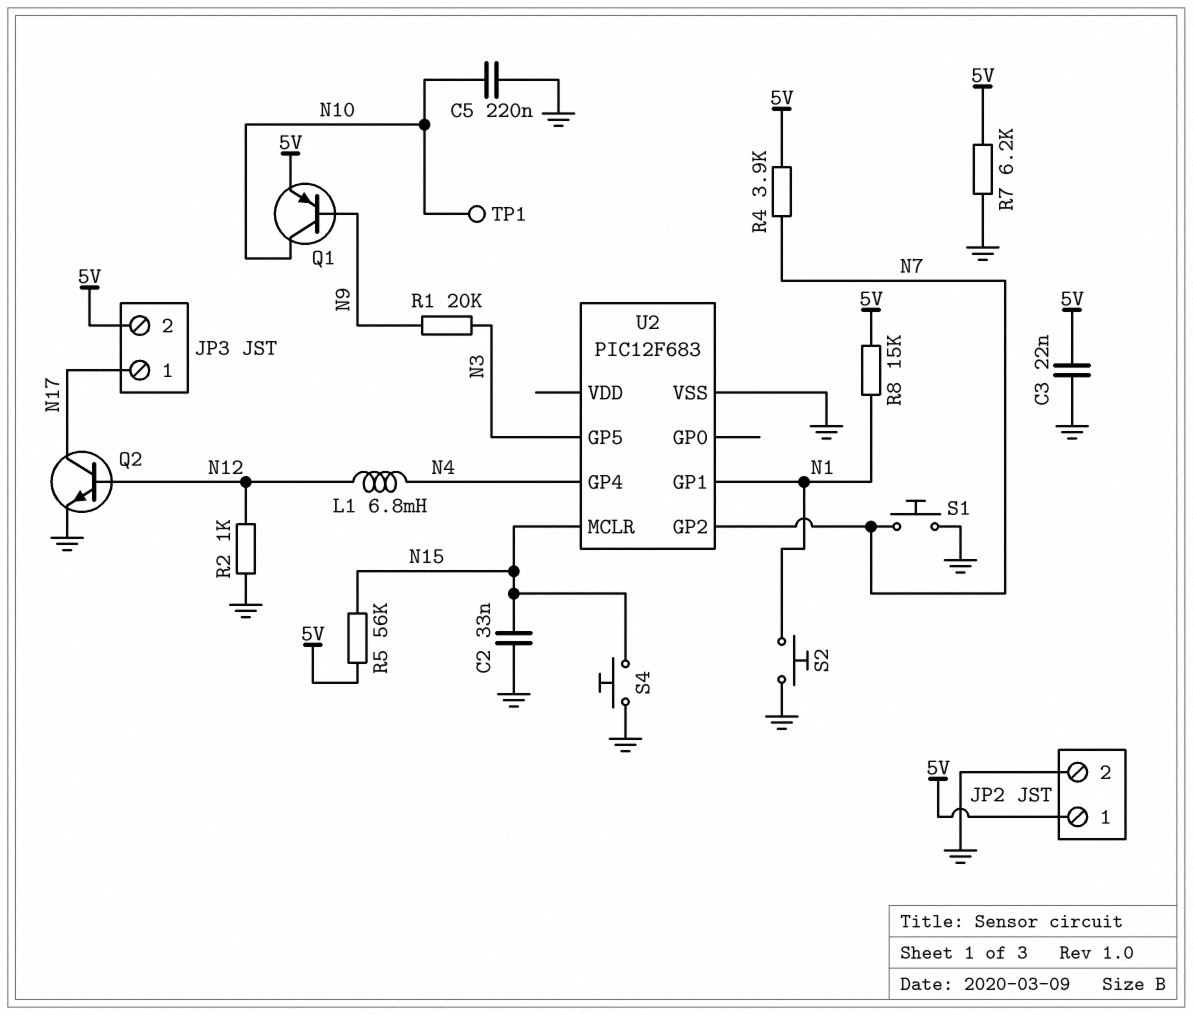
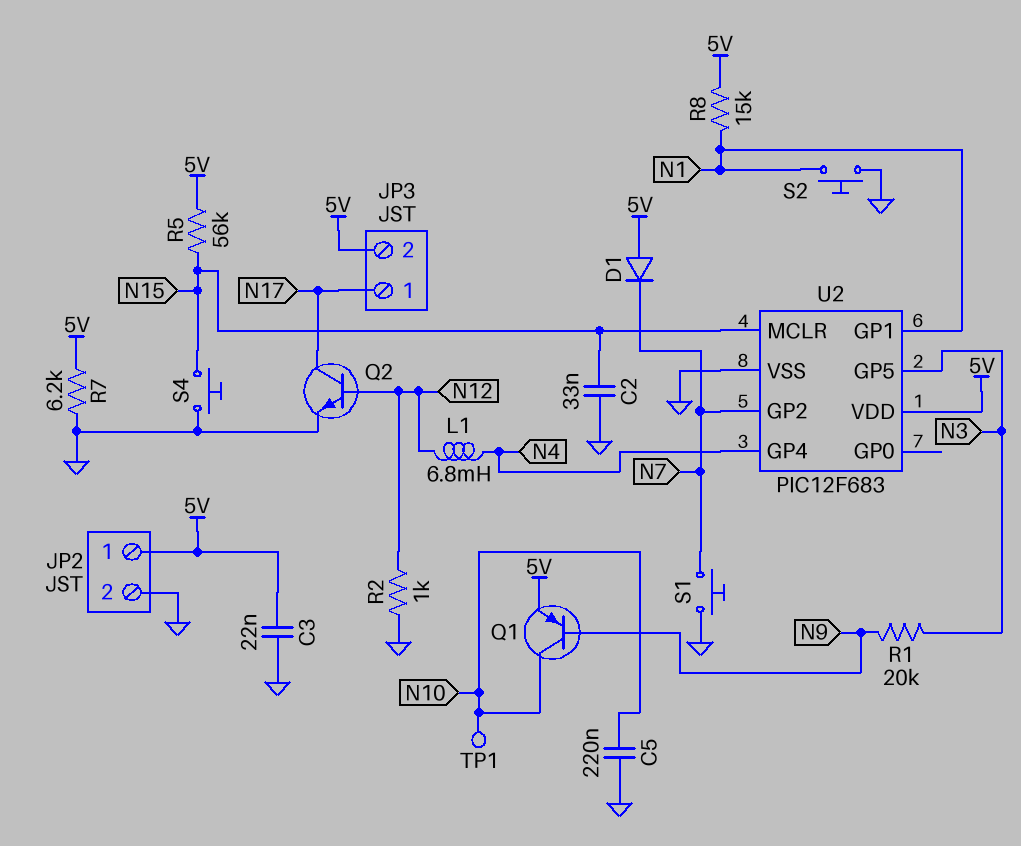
D1: none -> diode (A 5V, K N7)
R4: 3.9k (5V, N7) -> none
U2 pin VDD: none -> 5V

